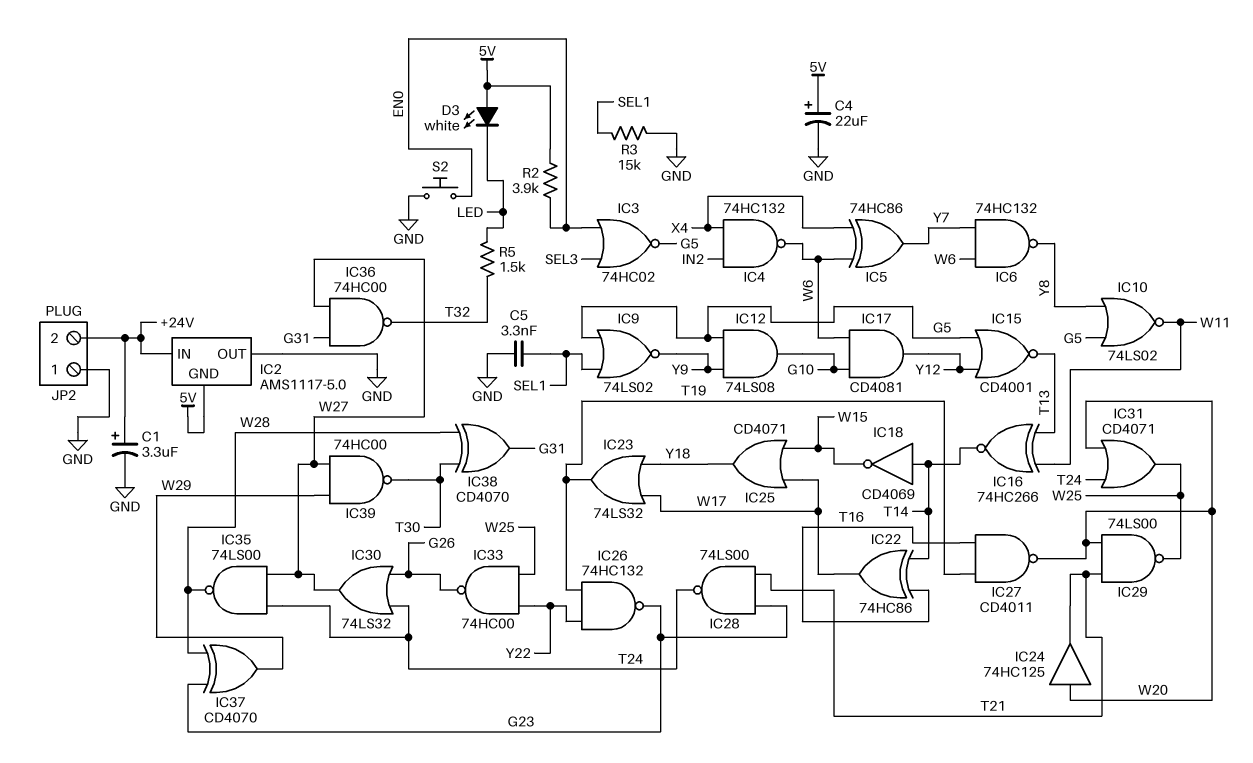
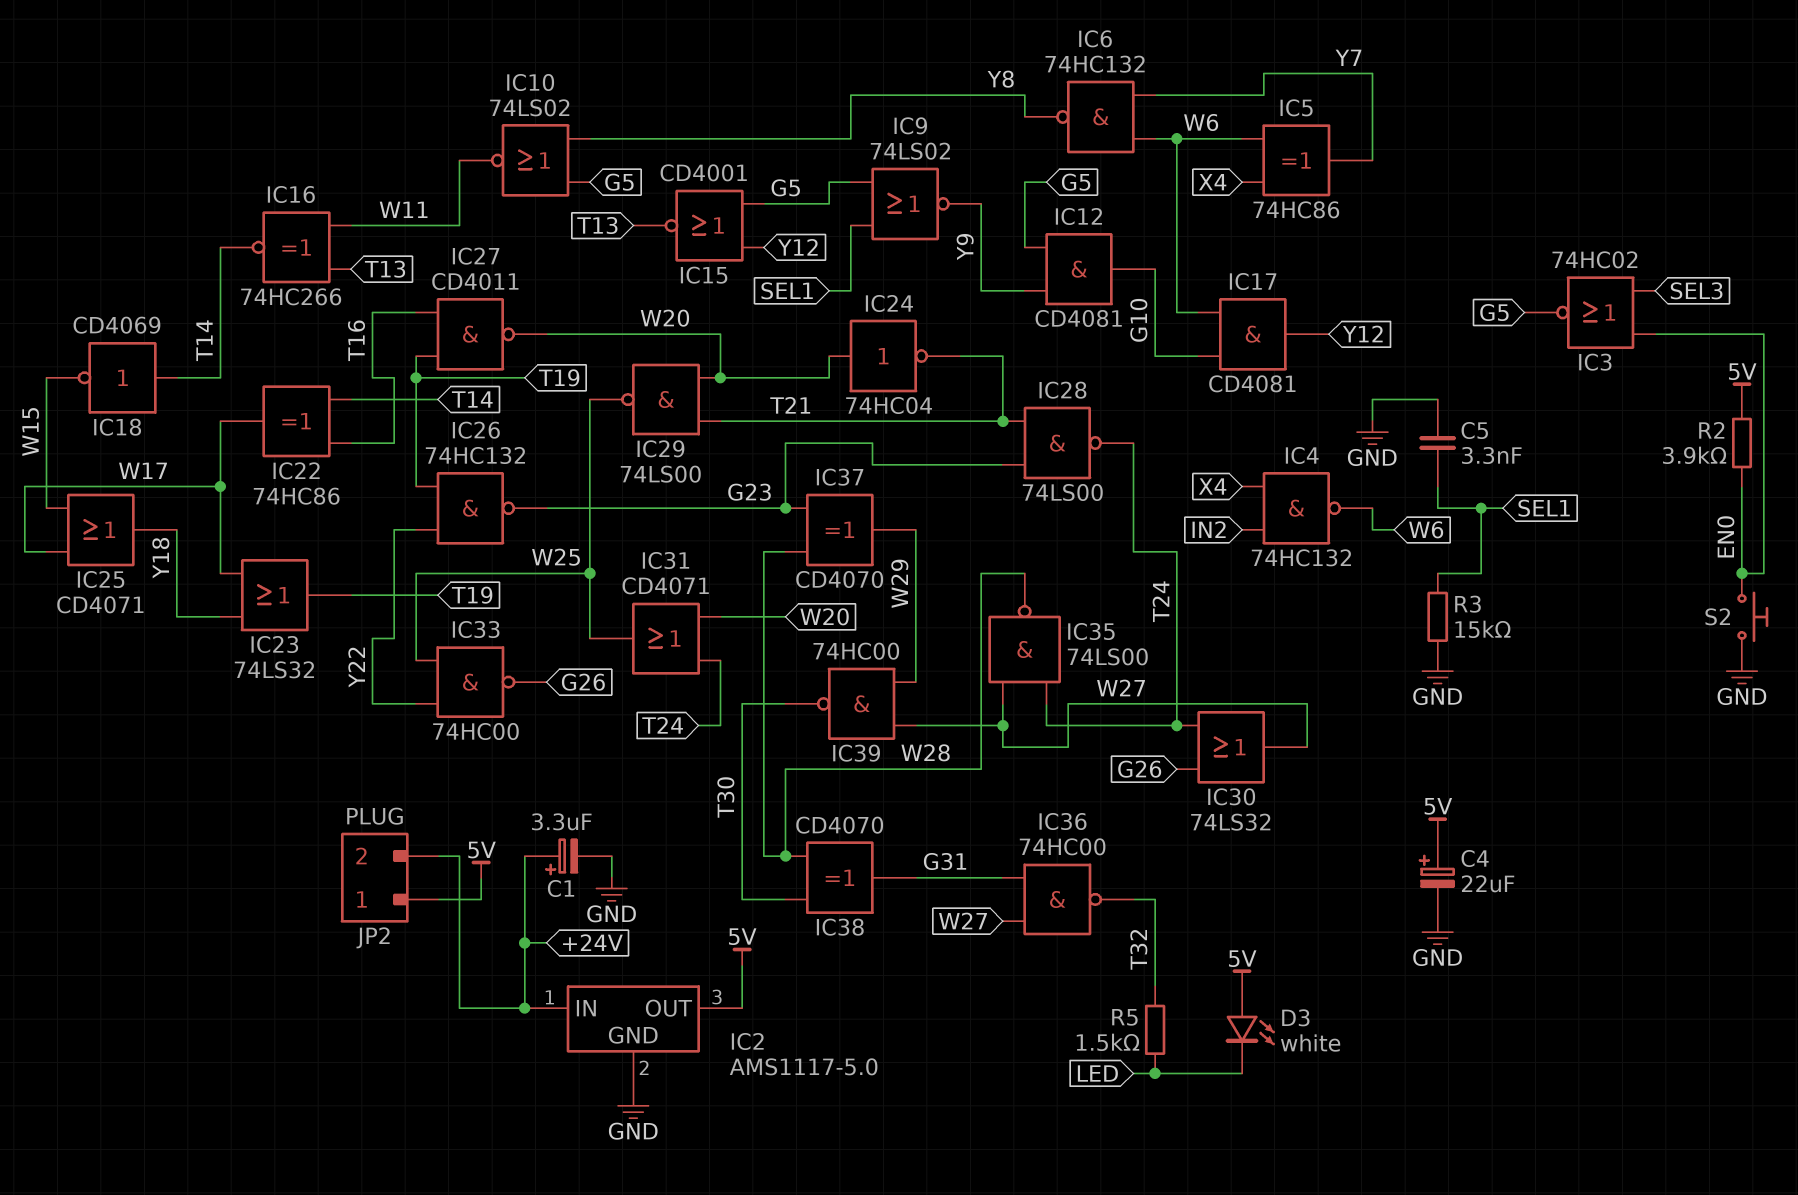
IC2 pin GND: 5V -> GND
IC2 pin OUT: GND -> 5V
IC12: AND 74LS08 (in G5, in Y9, out G10) -> AND CD4081 (in G5, in Y9, out G10)
IC24: buffer 74HC125 (in W20, out T21) -> NOT 74HC04 (in W20, out T21)
JP2 pin 1: GND -> 5V

